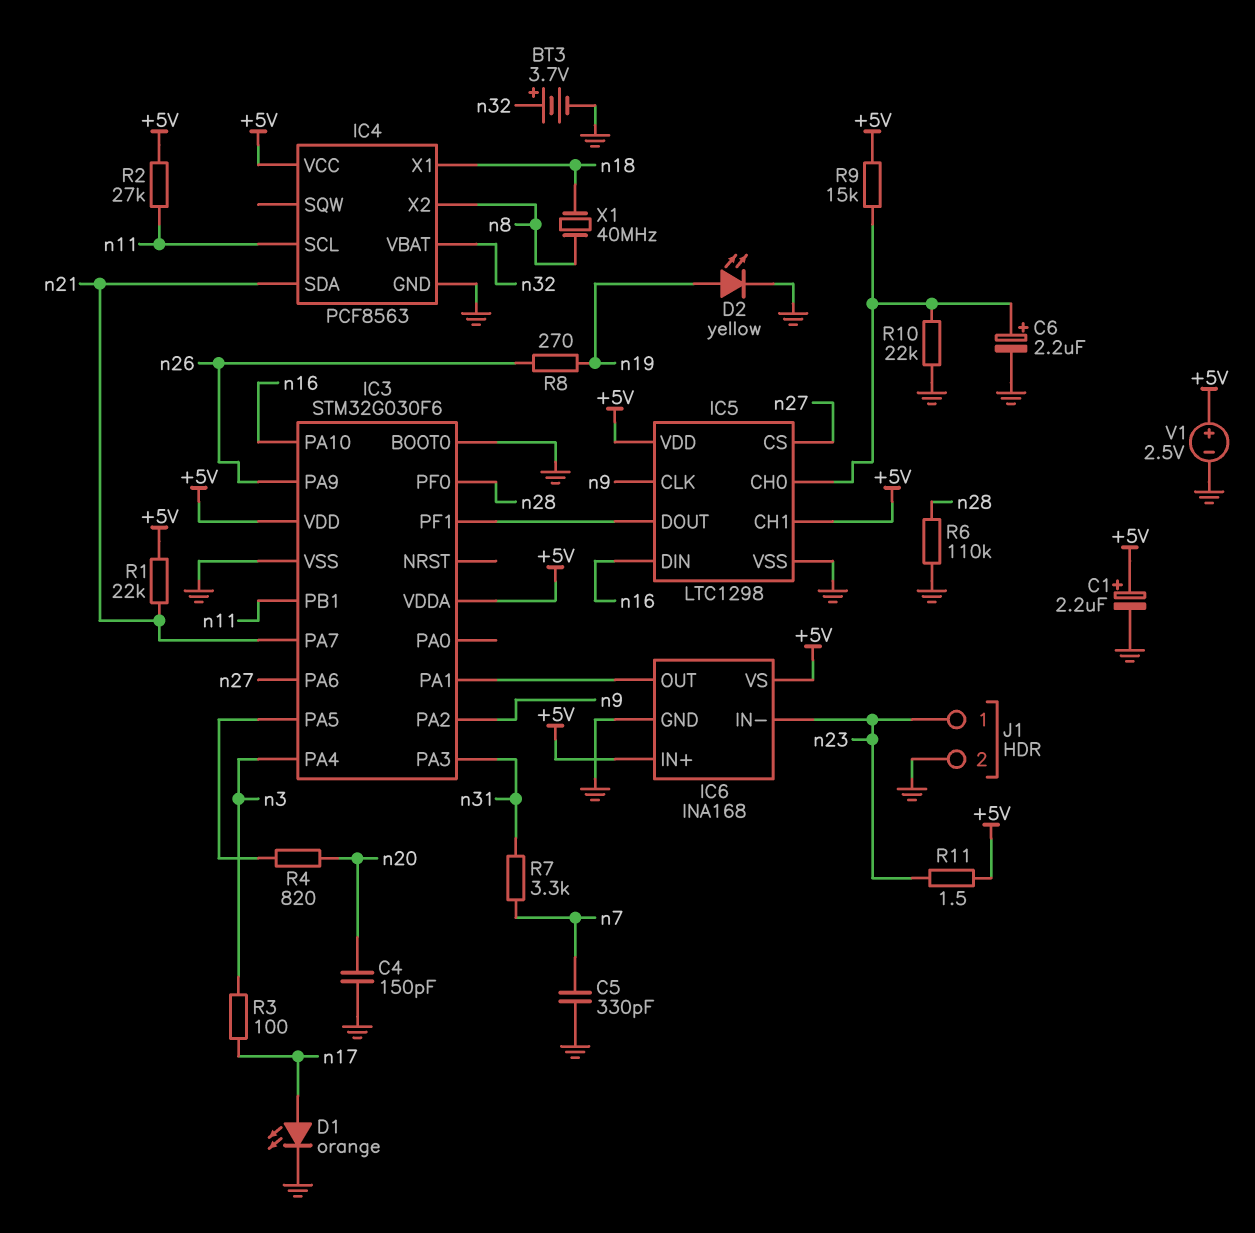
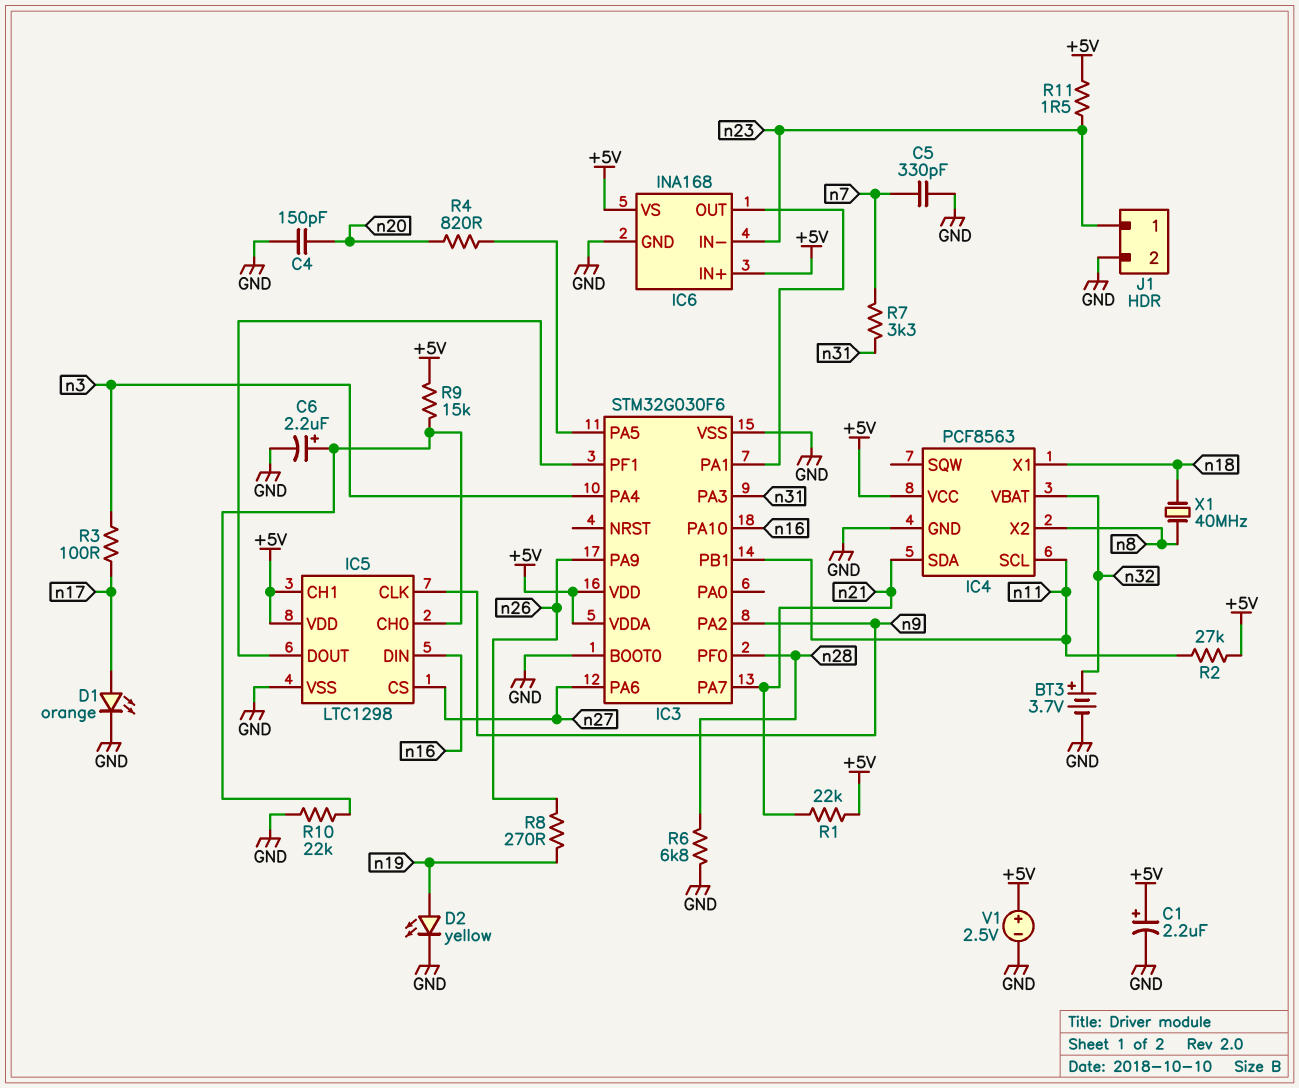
R6: 110k (GND, n28) -> 6.8k (GND, n28)

